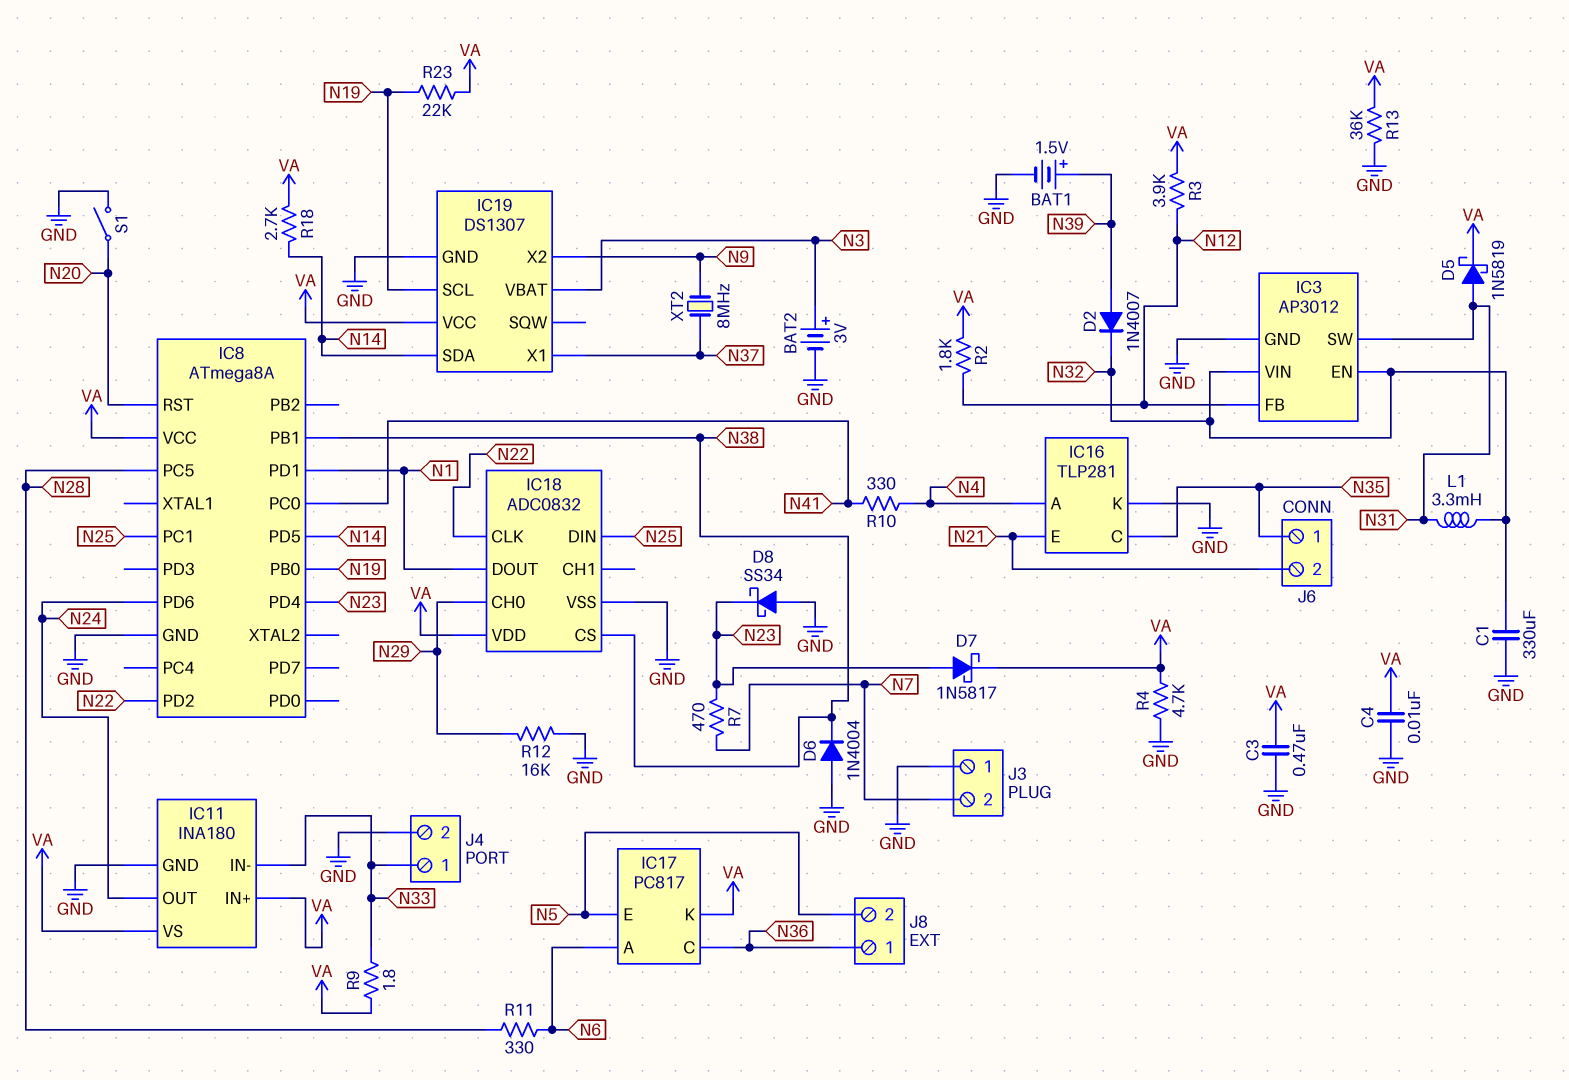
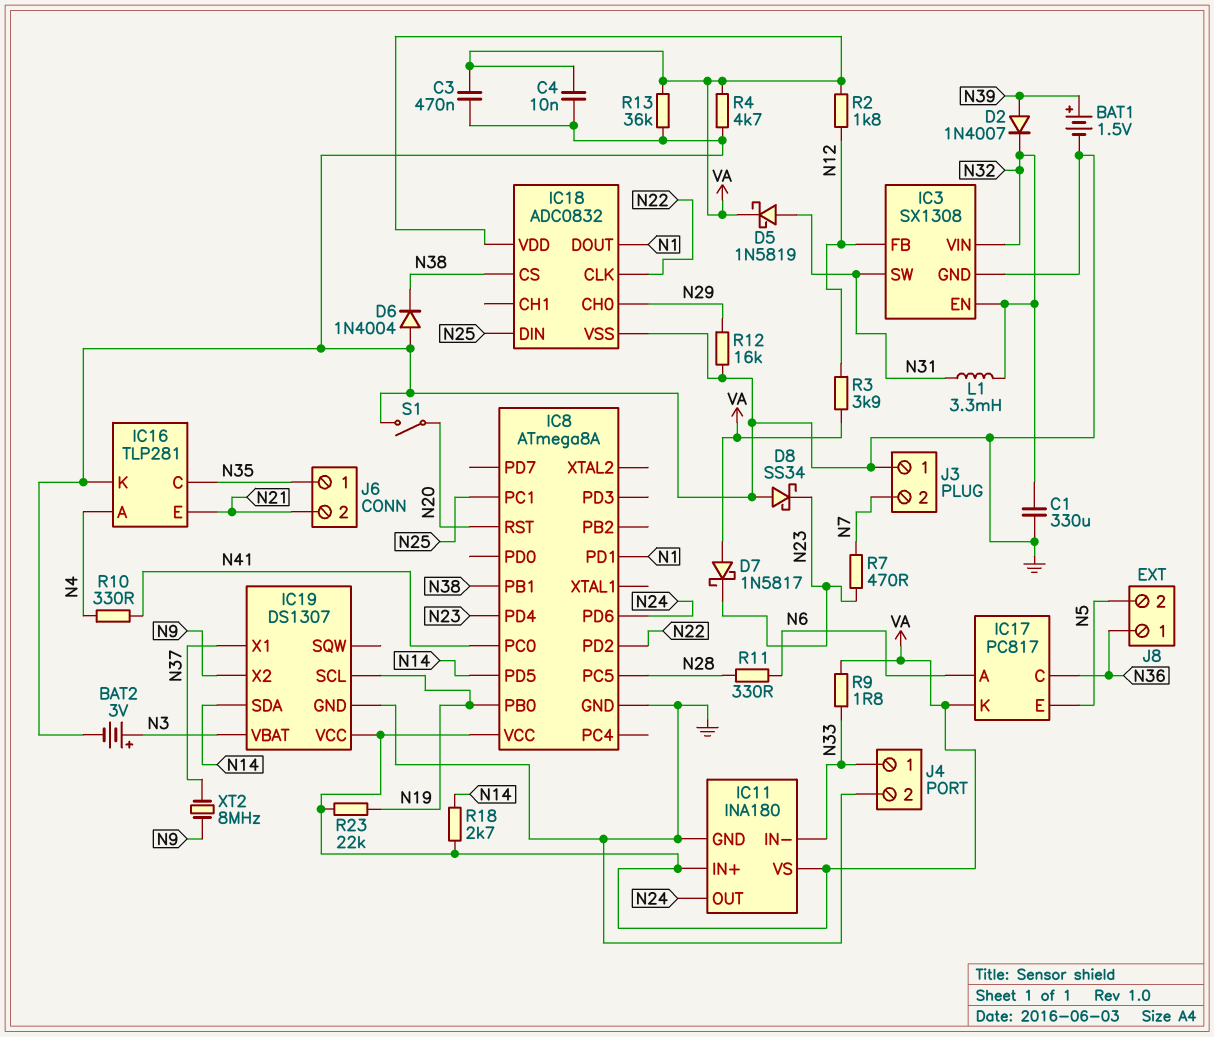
D7: schottky 1N5817 (A N23, K VA) -> schottky 1N5817 (A VA, K N23)
IC3: AP3012 -> SX1308

